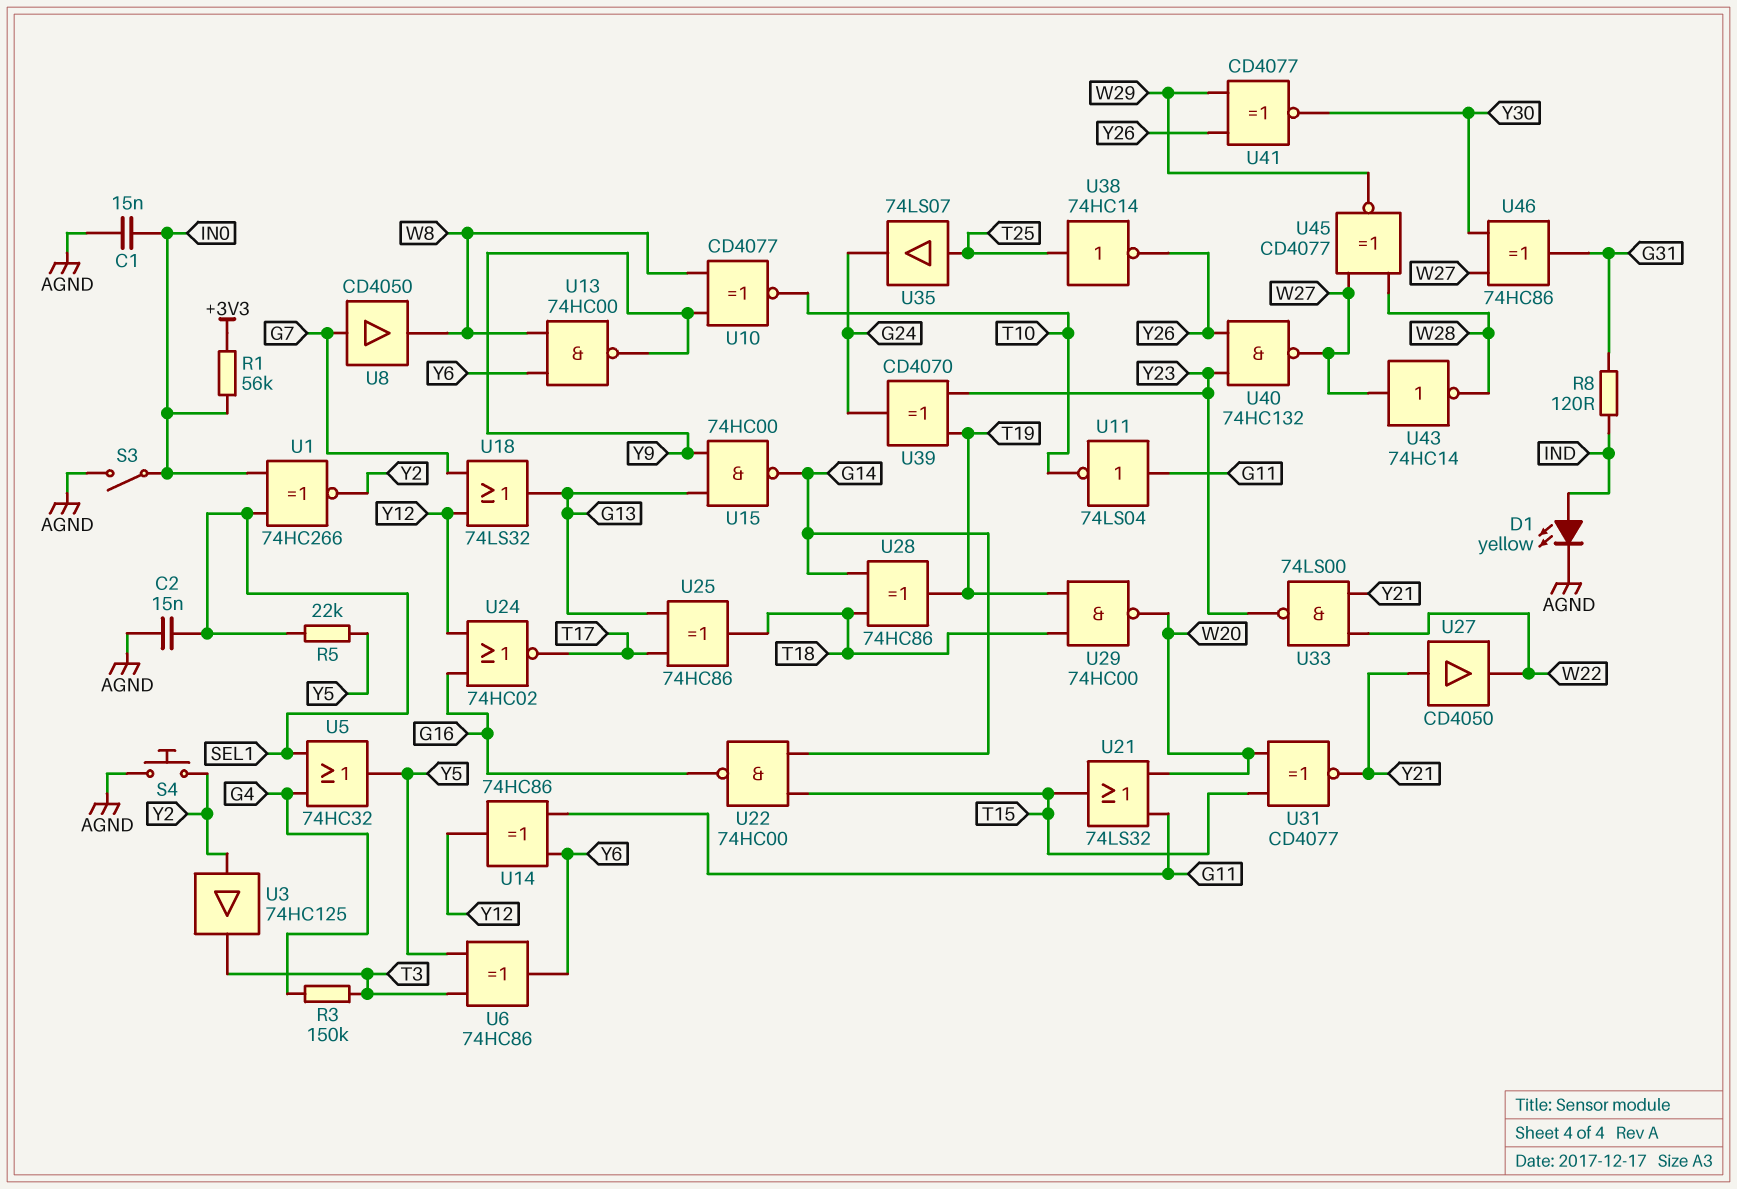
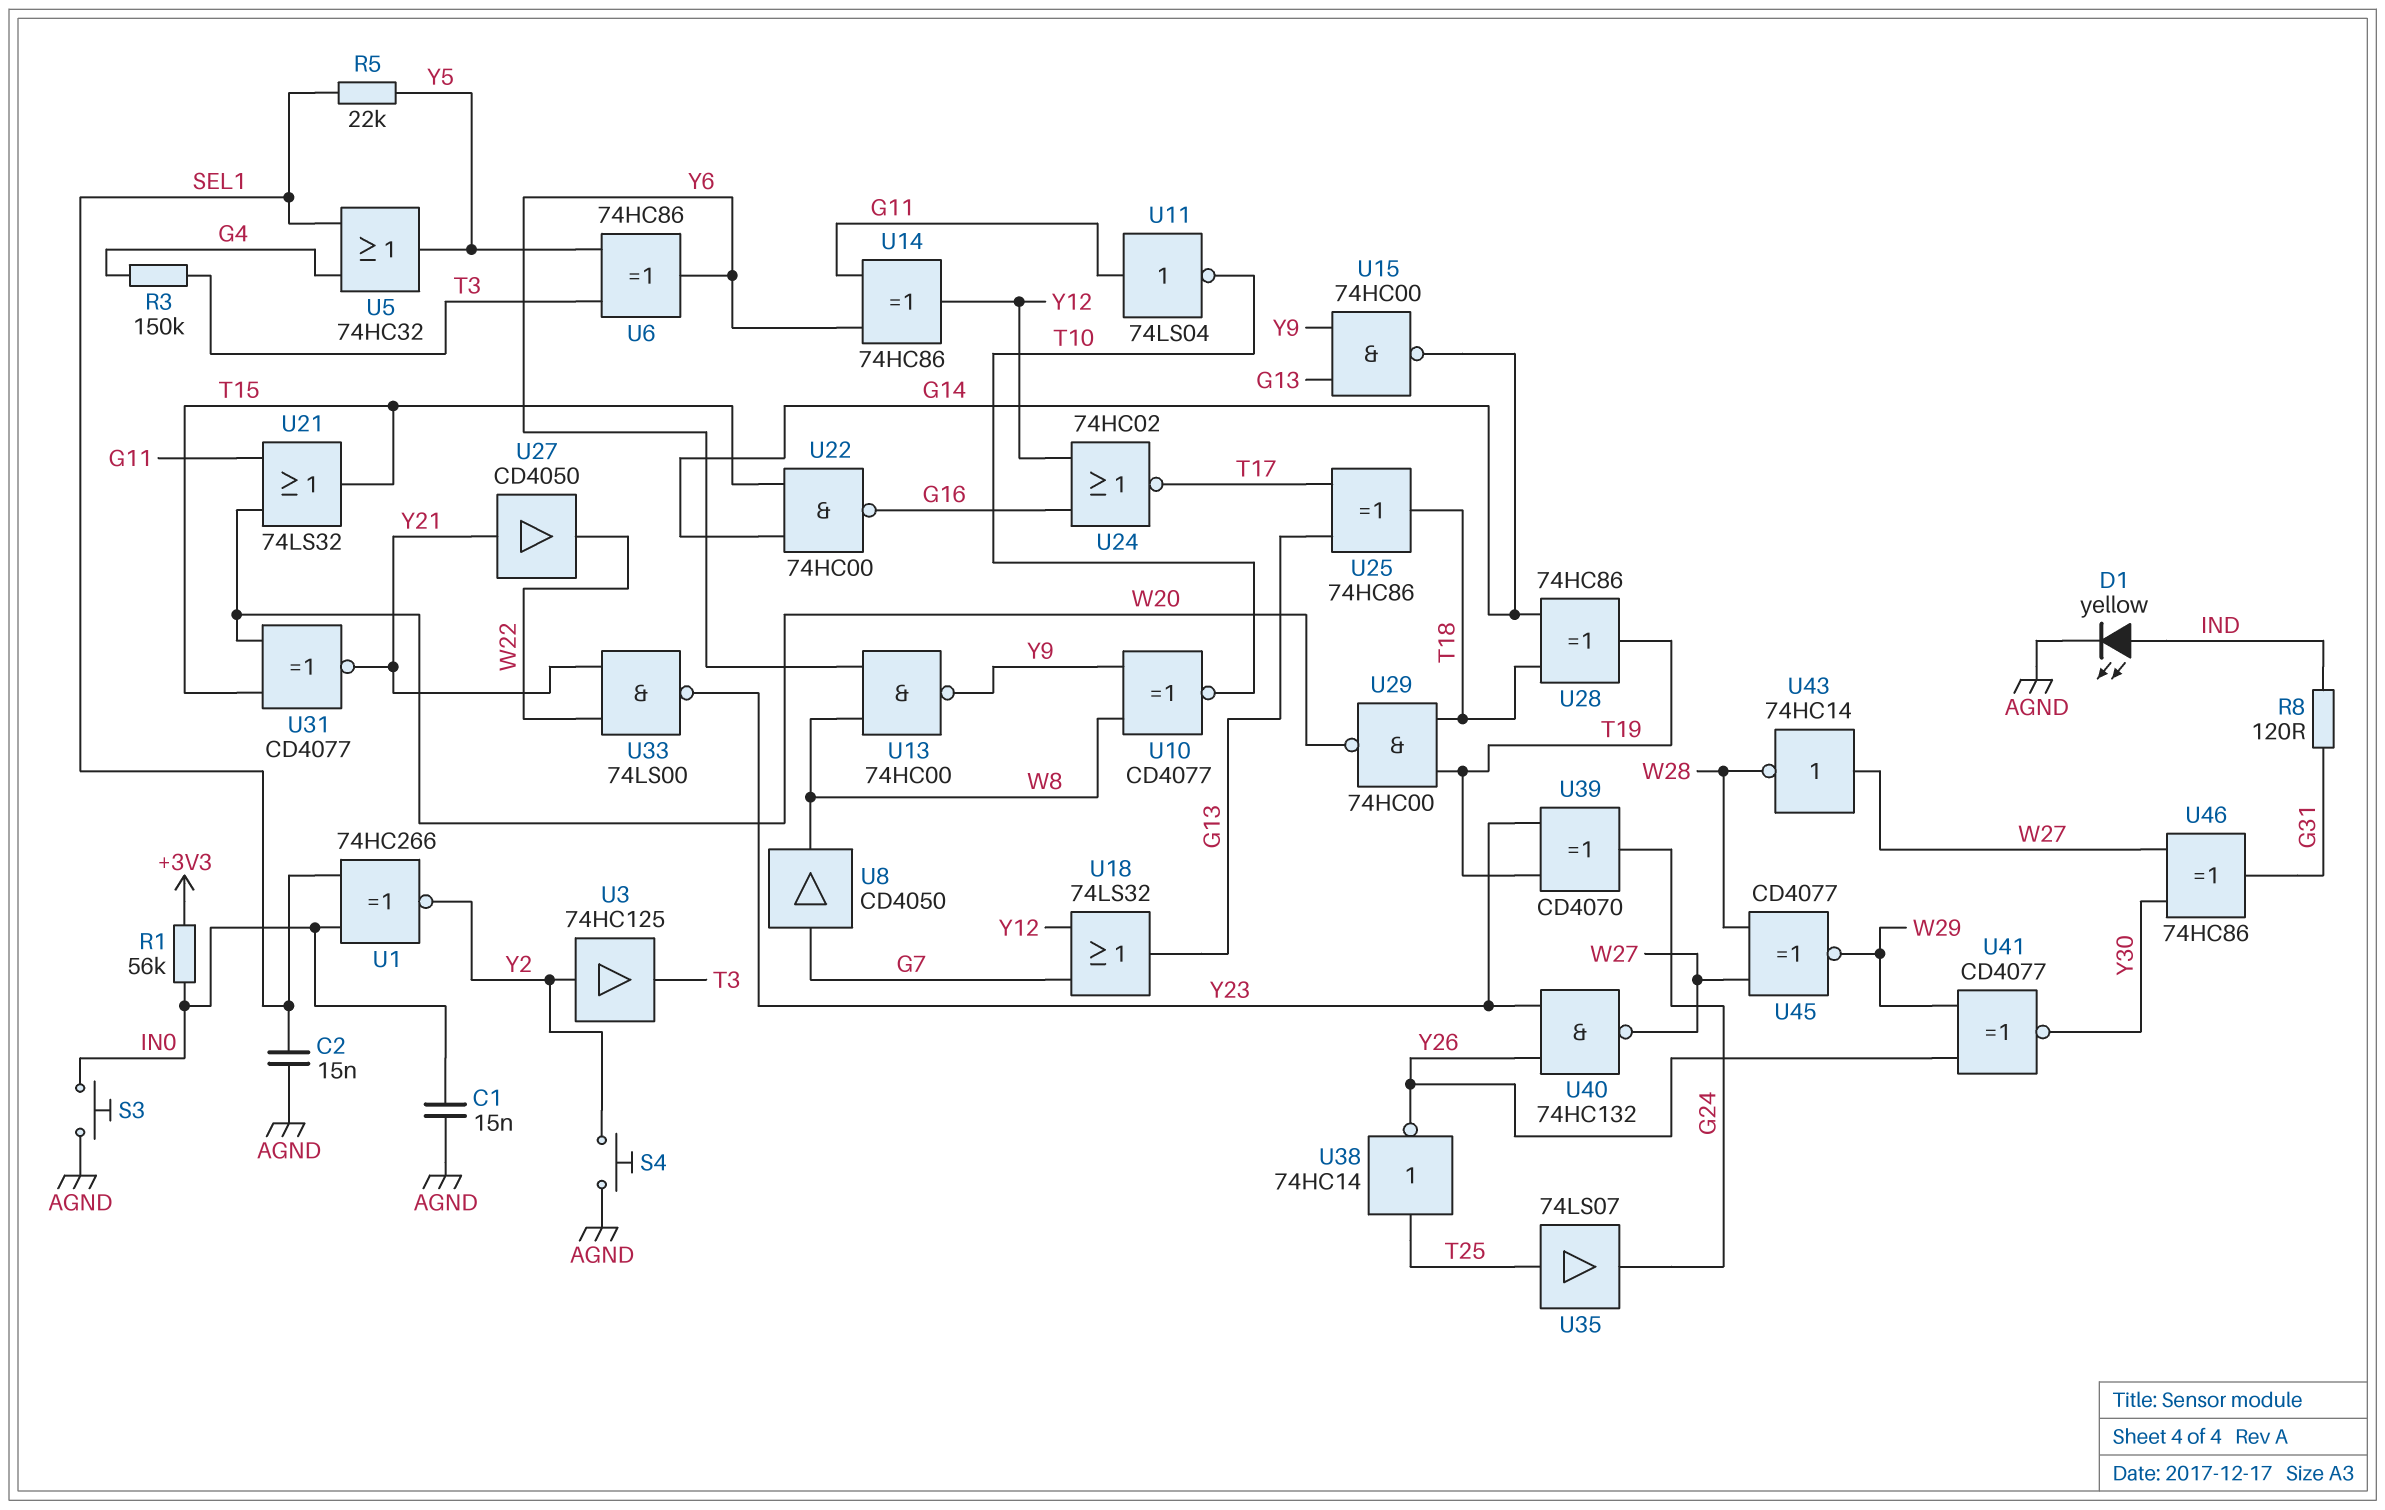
S3: switch (AGND, IN0) -> button (AGND, IN0)

